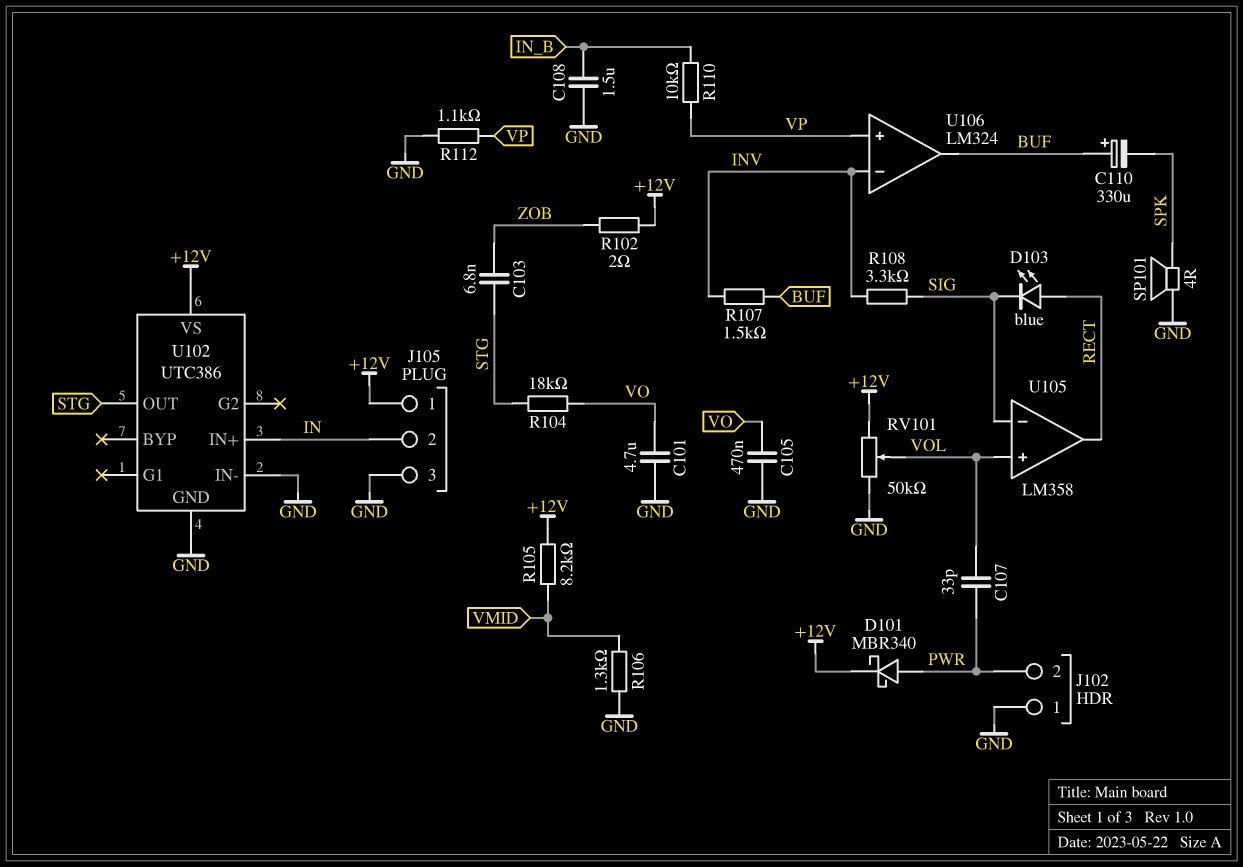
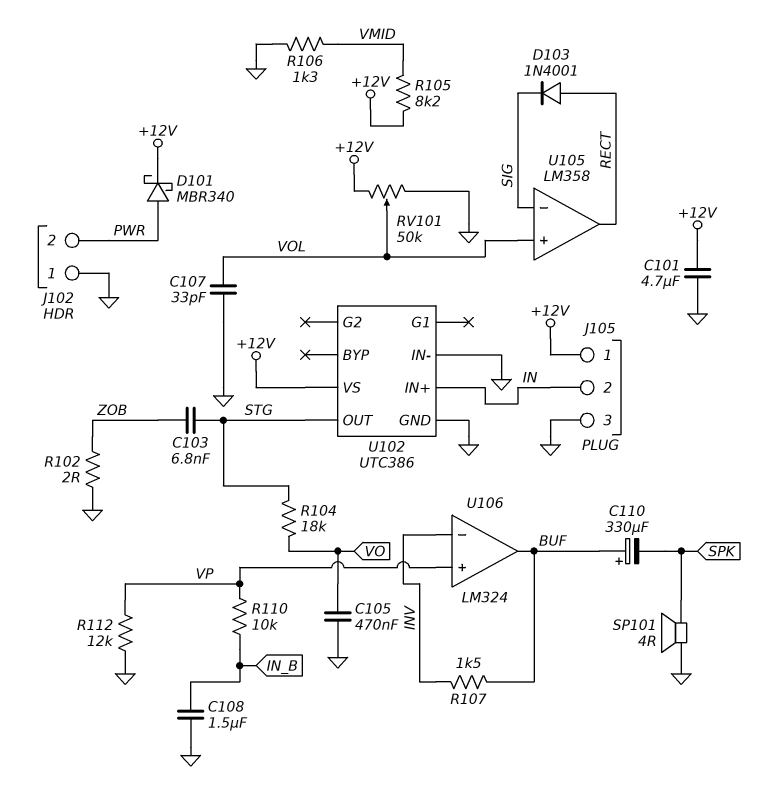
C101: 4.7uF (GND, VO) -> 4.7uF (+12V, GND)
C107: 33pF (PWR, VOL) -> 33pF (GND, VOL)
D103: LED blue (A RECT, K SIG) -> diode 1N4001 (A RECT, K SIG)
R102: 2 (+12V, ZOB) -> 2 (GND, ZOB)
R108: 3.3k (INV, SIG) -> none
R112: 1.1k (GND, VP) -> 12k (GND, VP)

